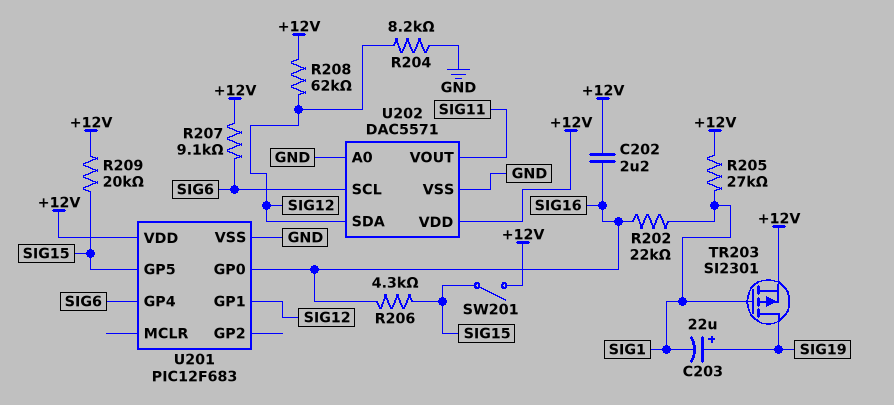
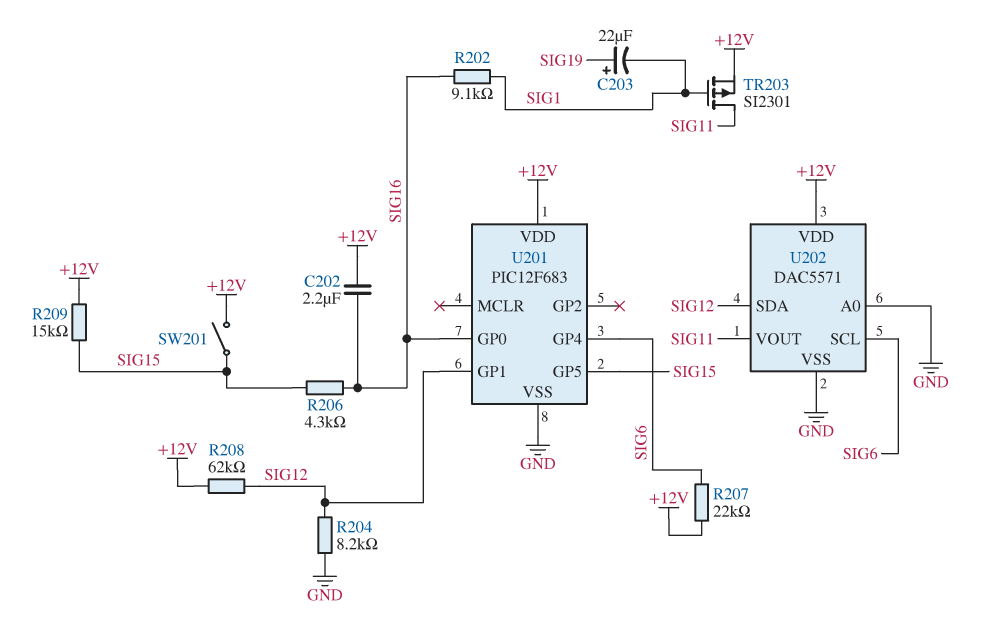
R202: 22k (SIG1, SIG16) -> 9.1k (SIG1, SIG16)
R205: 27k (+12V, SIG1) -> none
R207: 9.1k (+12V, SIG6) -> 22k (+12V, SIG6)
R209: 20k (+12V, SIG15) -> 15k (+12V, SIG15)
TR203: PMOS SI2301 (G SIG1, D SIG19, S +12V) -> PMOS SI2301 (G SIG1, D SIG11, S +12V)

